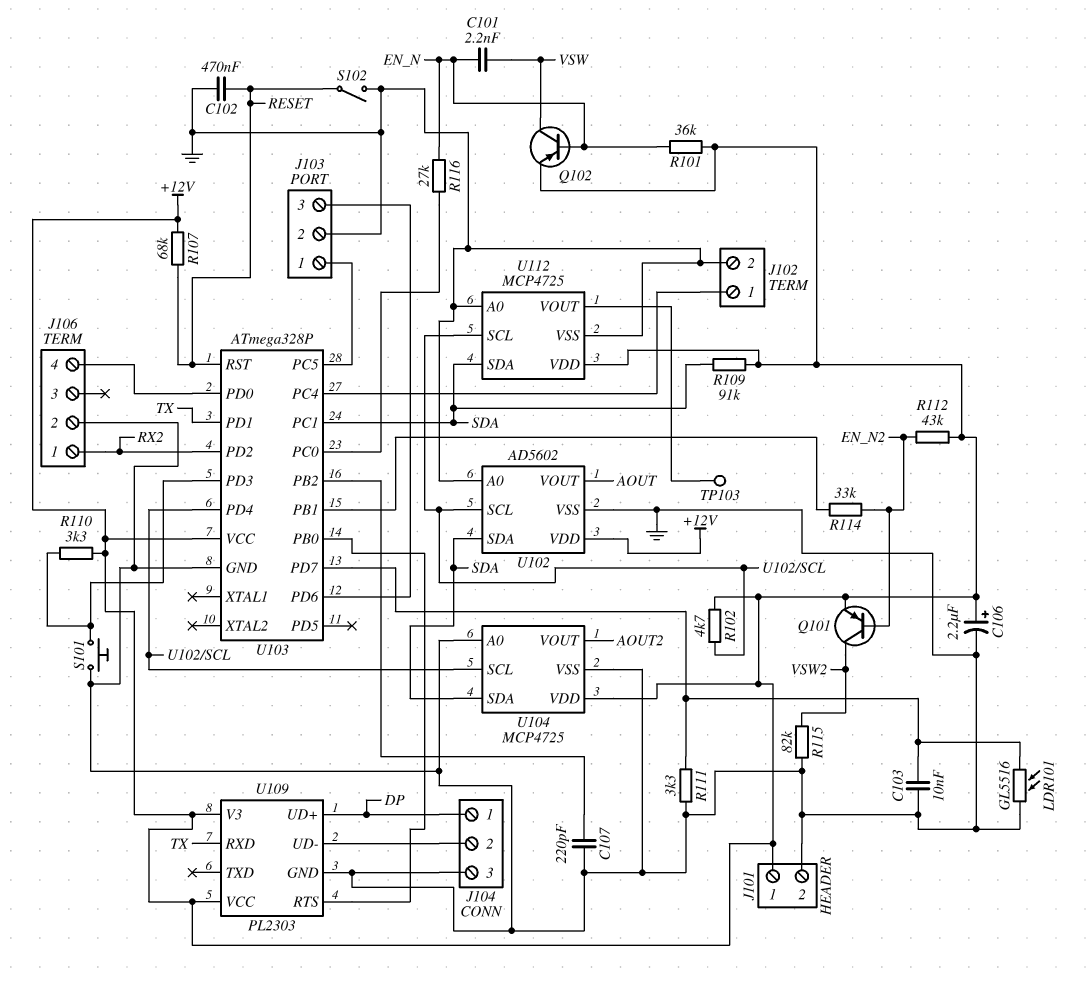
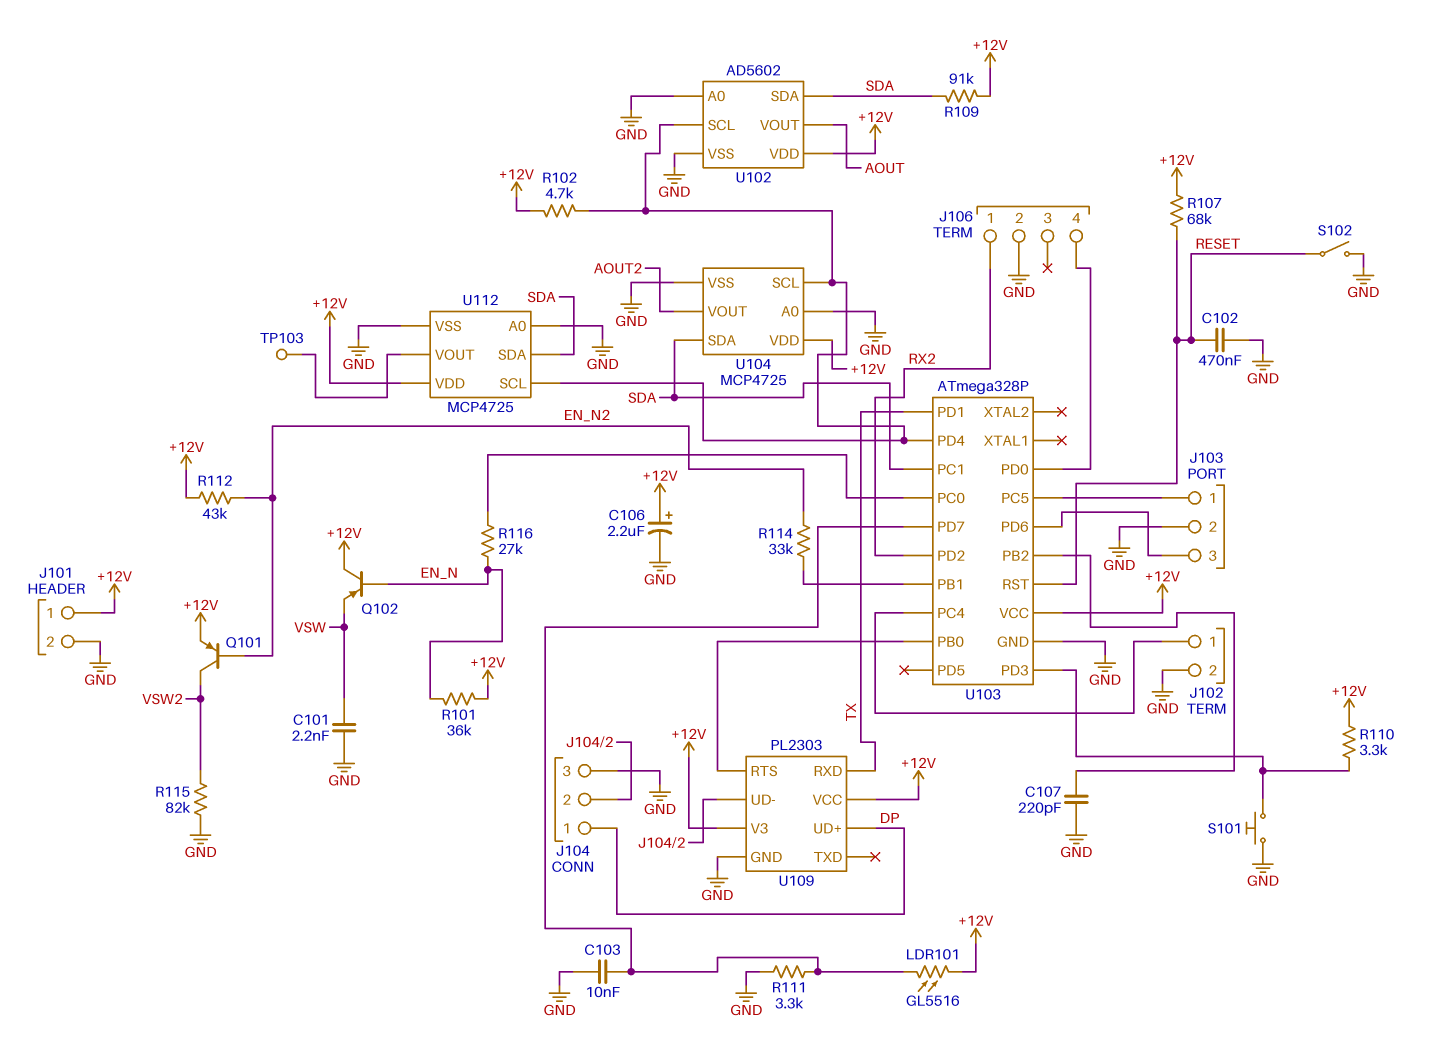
C101: 2.2nF (EN_N, VSW) -> 2.2nF (GND, VSW)
LDR101: GL5516 (GND, U103/PD7) -> GL5516 (+12V, U103/PD7)
Q102: PNP (B EN_N, C VSW, E +12V) -> PNP (B EN_N, C +12V, E VSW)

